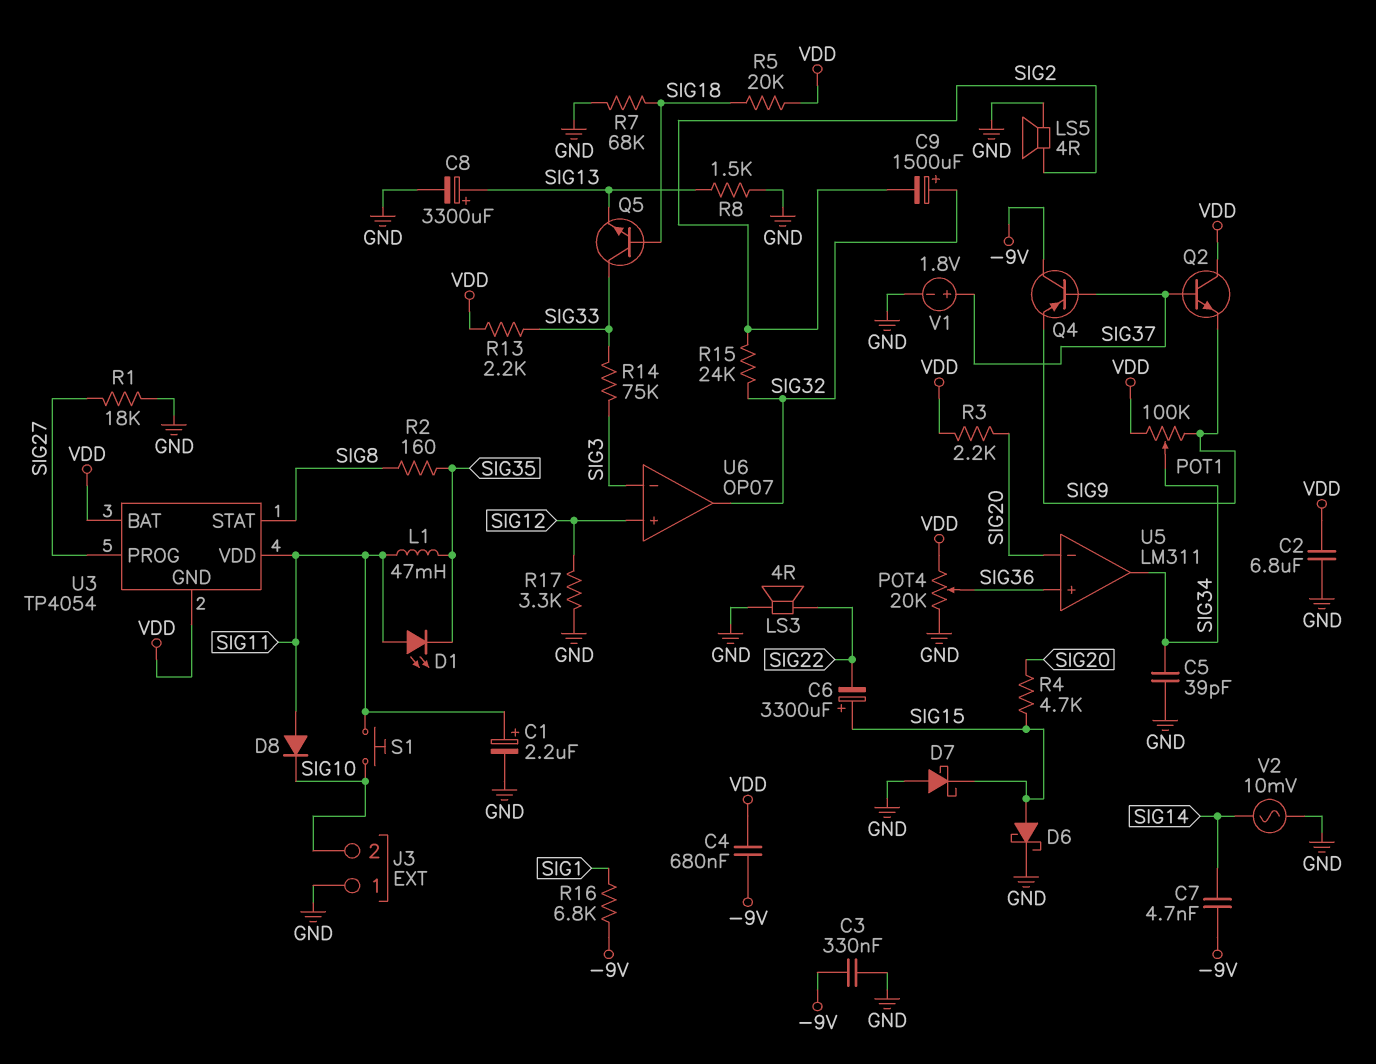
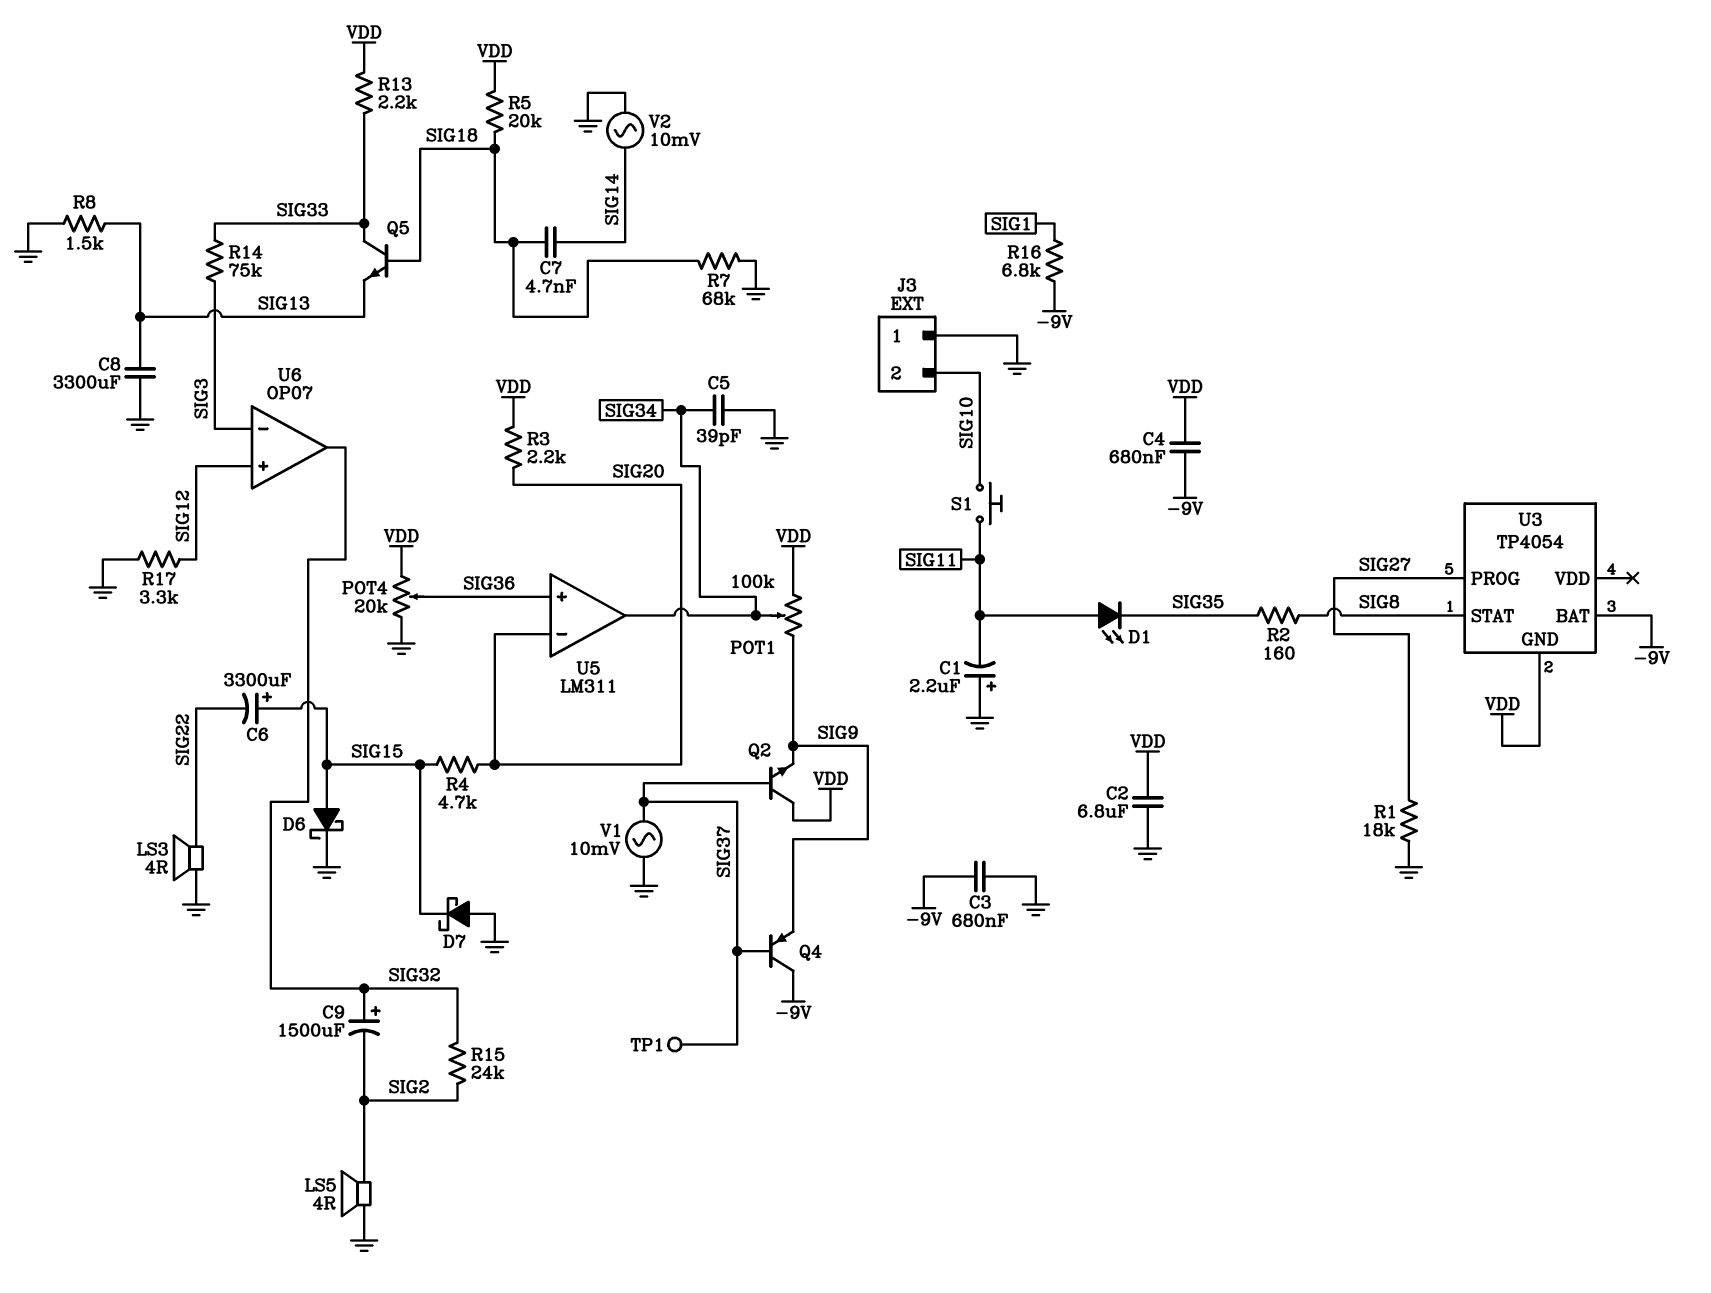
C1: 2.2uF (plus SIG11, minus GND) -> 2.2uF (plus GND, minus SIG11)
C3: 330nF (-9V, GND) -> 680nF (-9V, GND)
C7: 4.7nF (-9V, SIG14) -> 4.7nF (SIG14, SIG18)
C8: 3300uF (plus SIG13, minus GND) -> 3300uF (GND, SIG13)
D8: diode (A SIG11, K SIG10) -> none
L1: 47mH (SIG11, SIG35) -> none
TP1: none -> test point (SIG37)
U3 pin BAT: VDD -> -9V
U3 pin VDD: SIG11 -> none
V1: 1.8V (plus SIG37, minus GND) -> AC 10mV (GND, SIG37)

